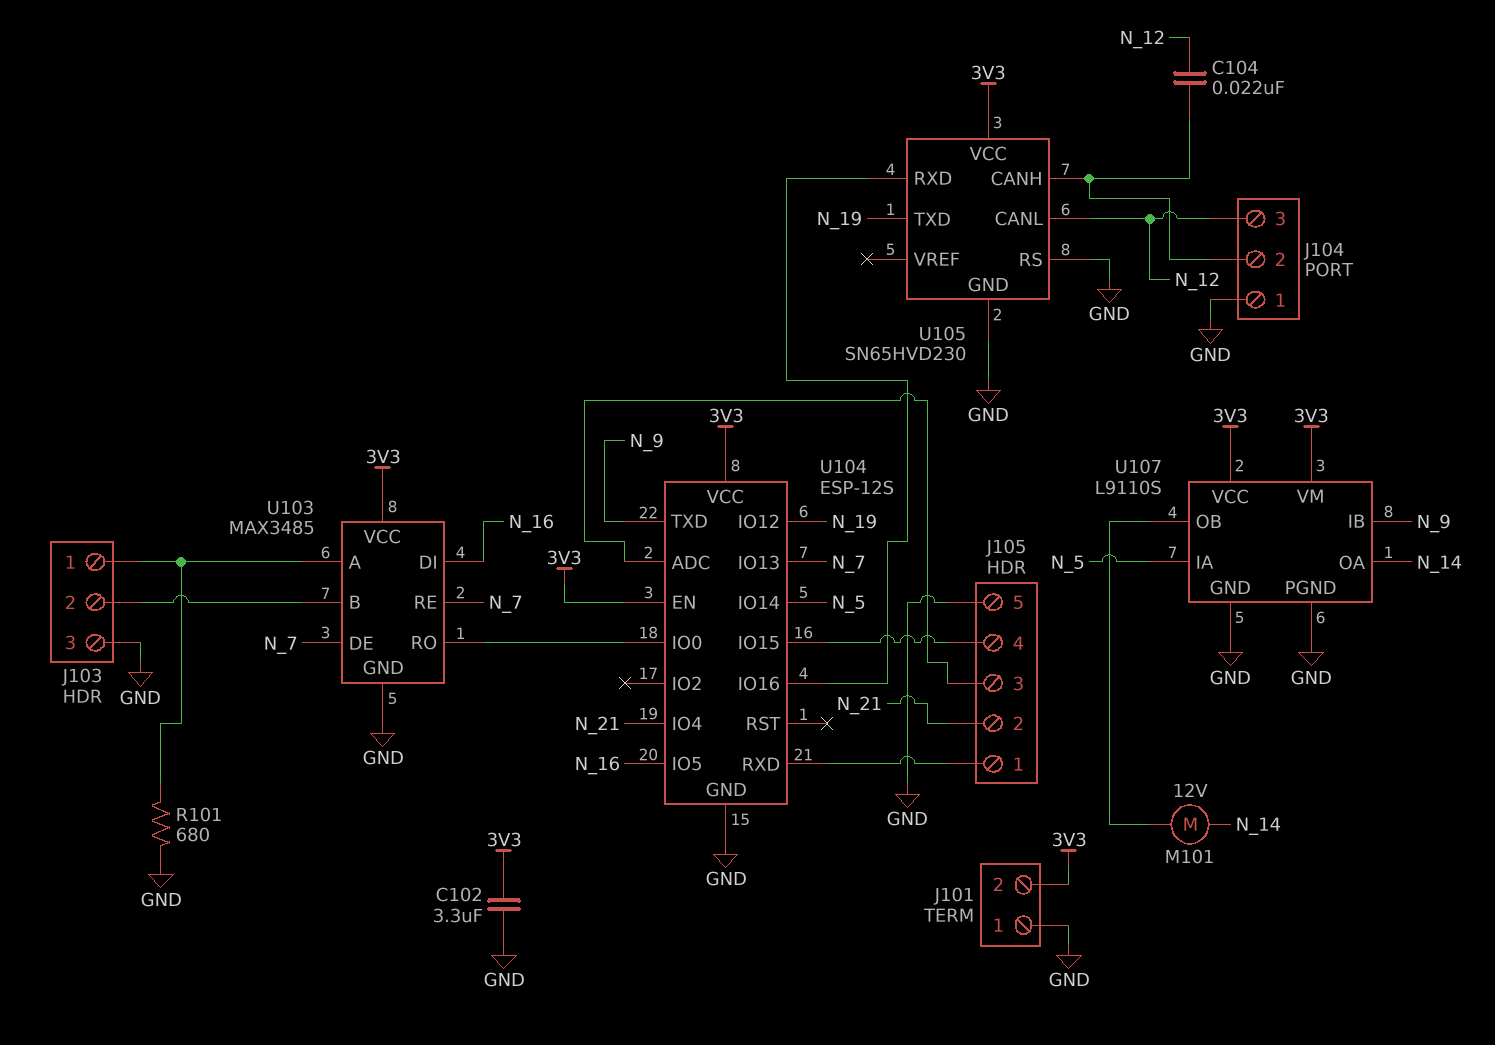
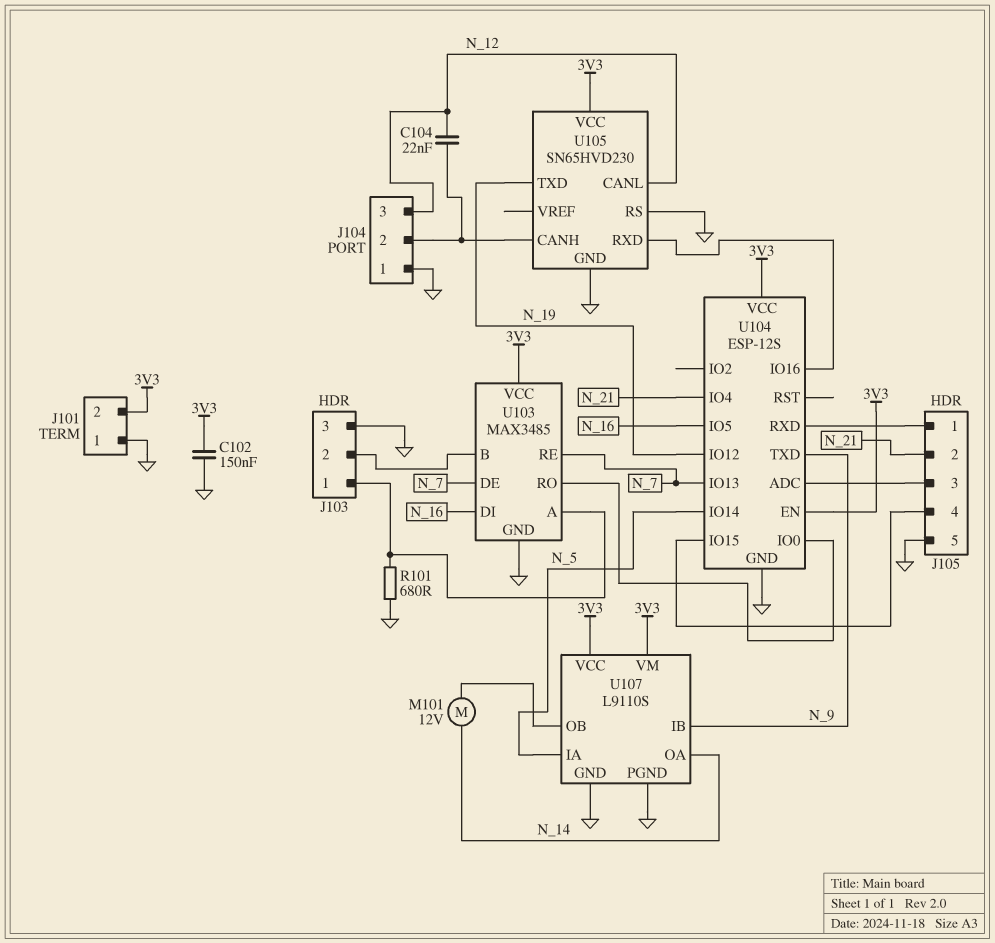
C102: 3.3uF (3V3, GND) -> 150nF (3V3, GND)

